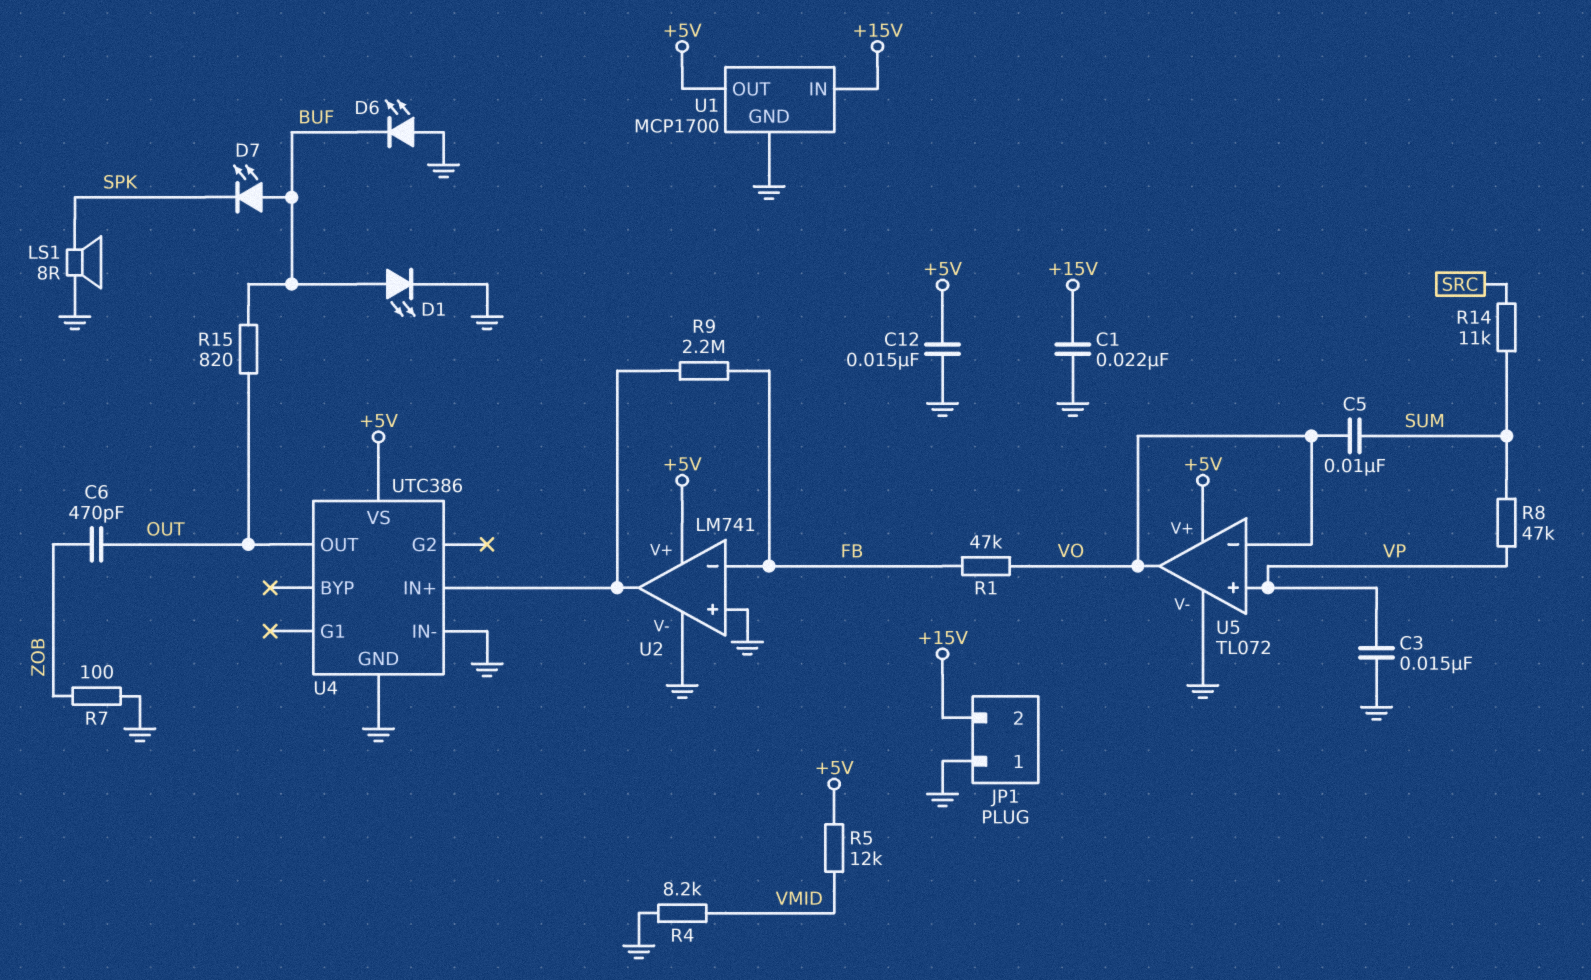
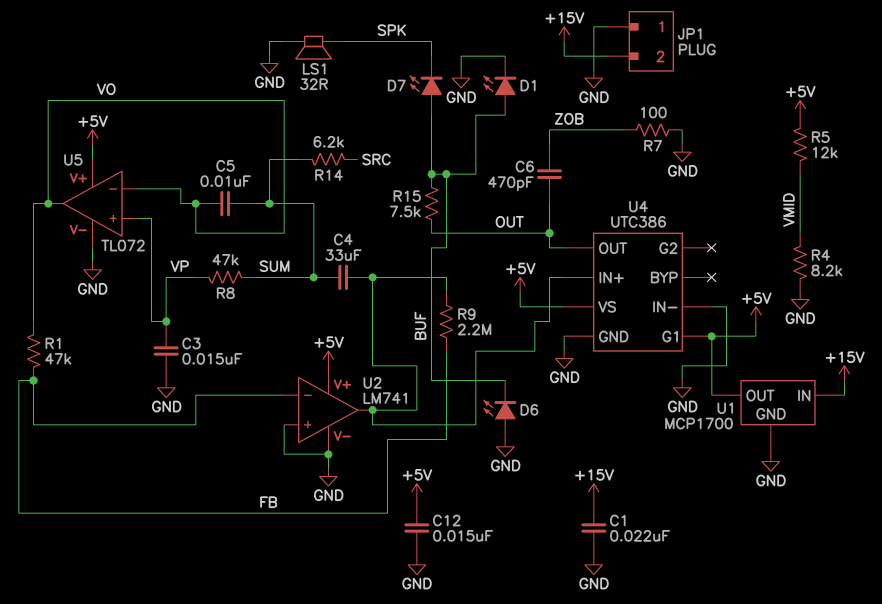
C4: none -> 33uF (SUM, U2/out)
LS1: speaker 8R (GND, SPK) -> speaker 32R (GND, SPK)
R14: 11k (SRC, SUM) -> 6.2k (SRC, SUM)
R15: 820 (BUF, OUT) -> 7.5k (BUF, OUT)
U4 pin G1: none -> +5V

